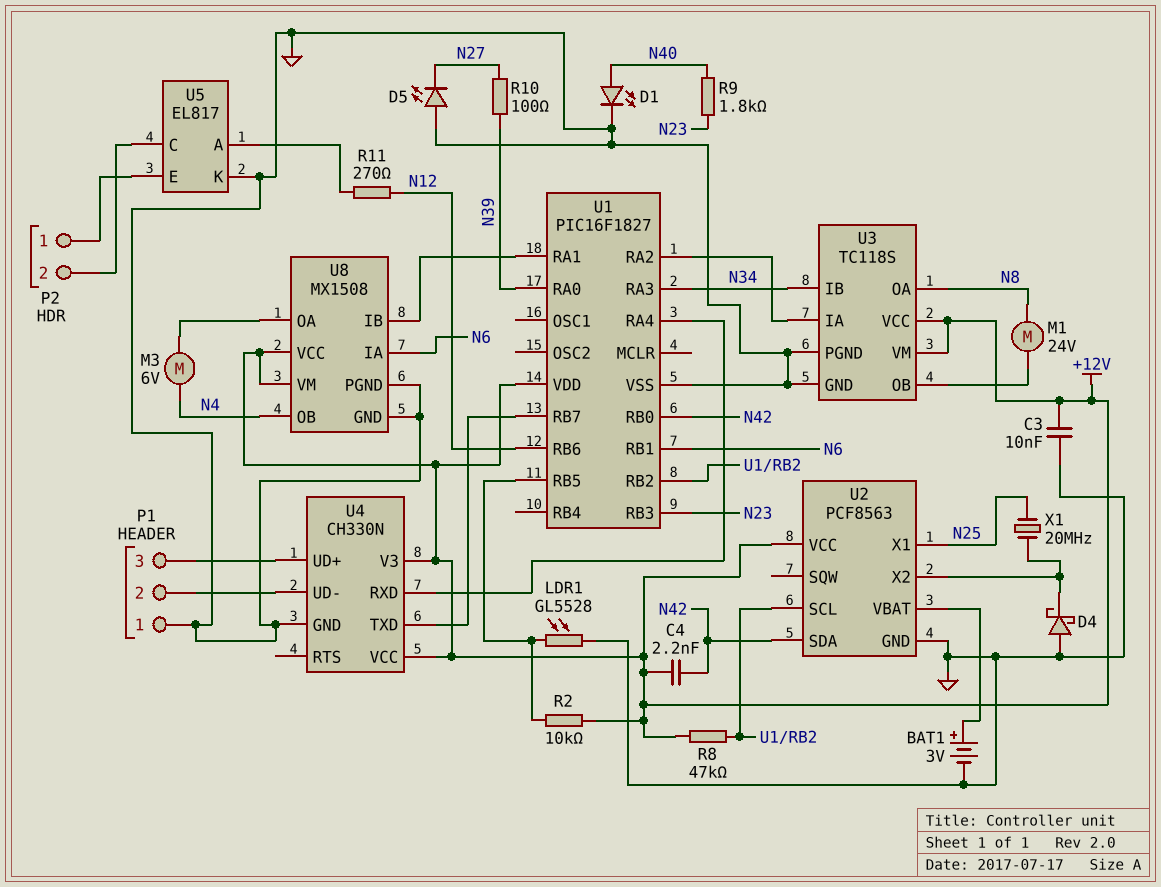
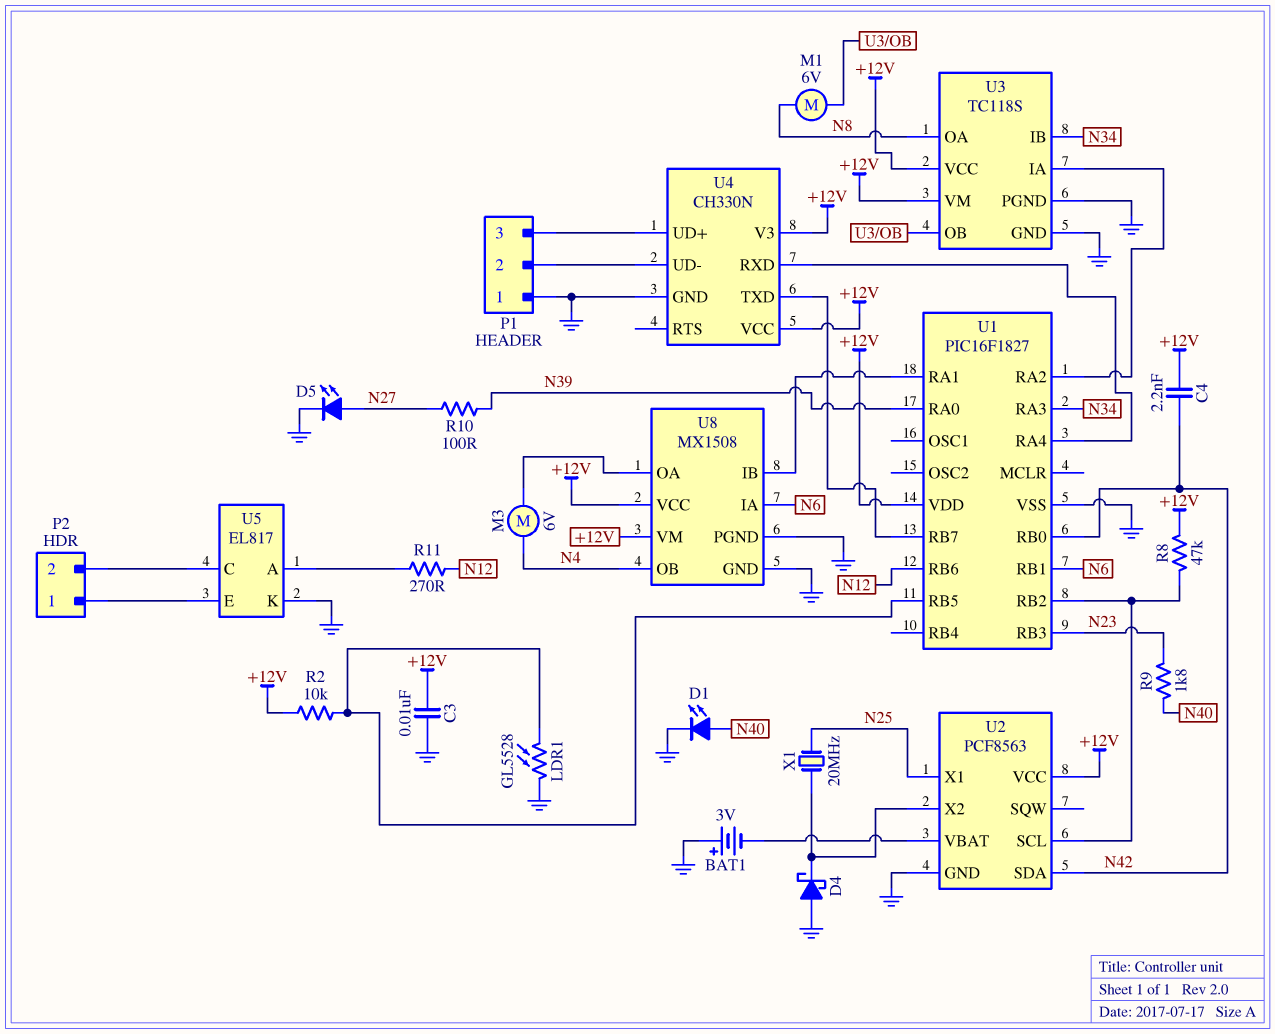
BAT1: 3V (plus U2/VBAT, minus GND) -> 3V (plus GND, minus U2/VBAT)
D5: LED (A GND, K N27) -> LED (A N27, K GND)
M1: motor 24V (N8, U3/OB) -> motor 6V (N8, U3/OB)

